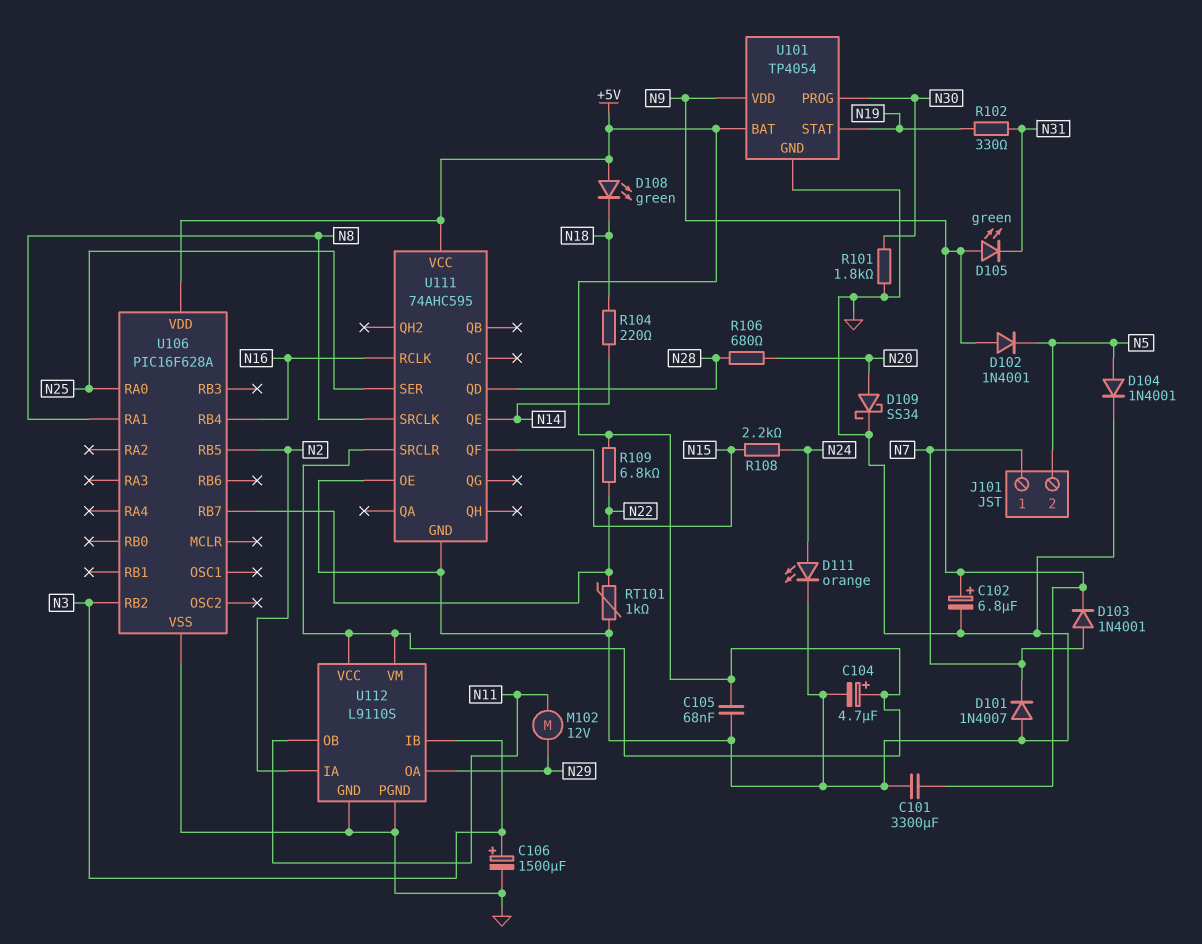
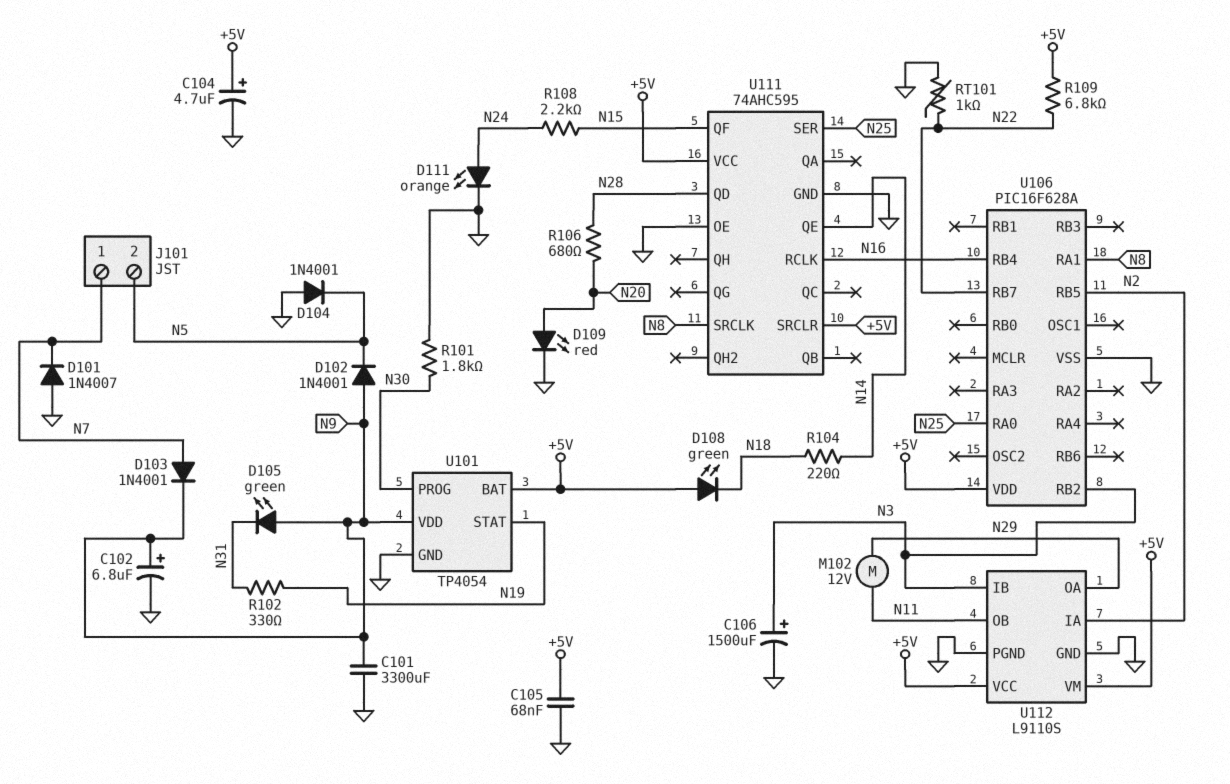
D104: diode 1N4001 (A N5, K GND) -> diode 1N4001 (A GND, K N5)
D109: schottky SS34 (A N20, K GND) -> LED red (A N20, K GND)

